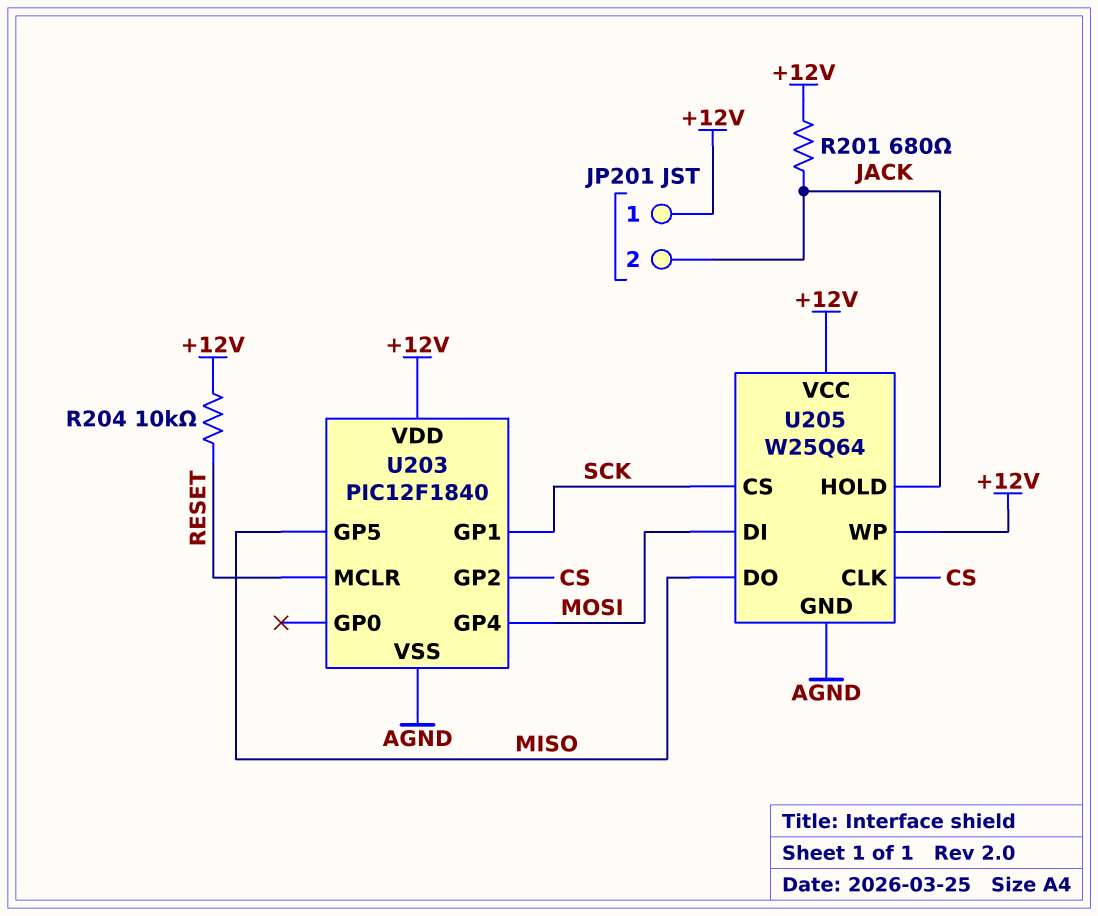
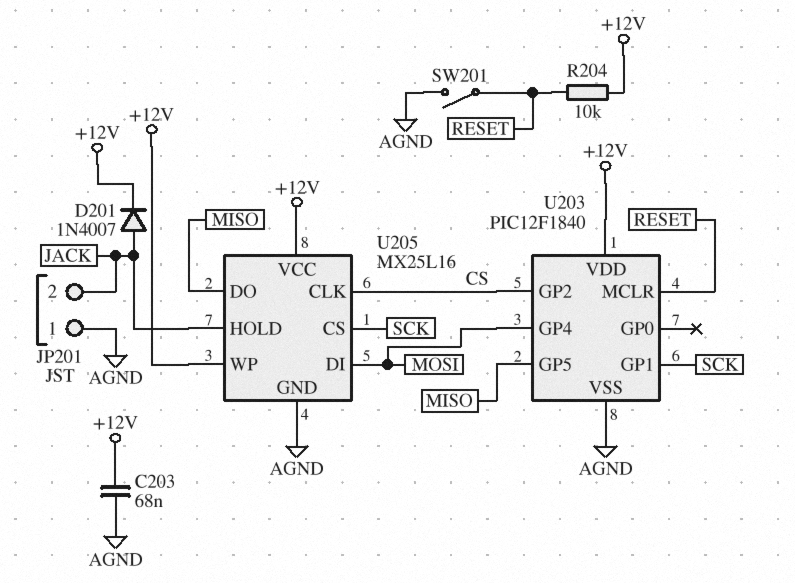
C203: none -> 68nF (+12V, AGND)
D201: none -> diode 1N4007 (A JACK, K +12V)
JP201 pin 1: +12V -> AGND
R201: 680 (+12V, JACK) -> none
SW201: none -> switch (AGND, RESET)
U205: W25Q64 -> MX25L16

